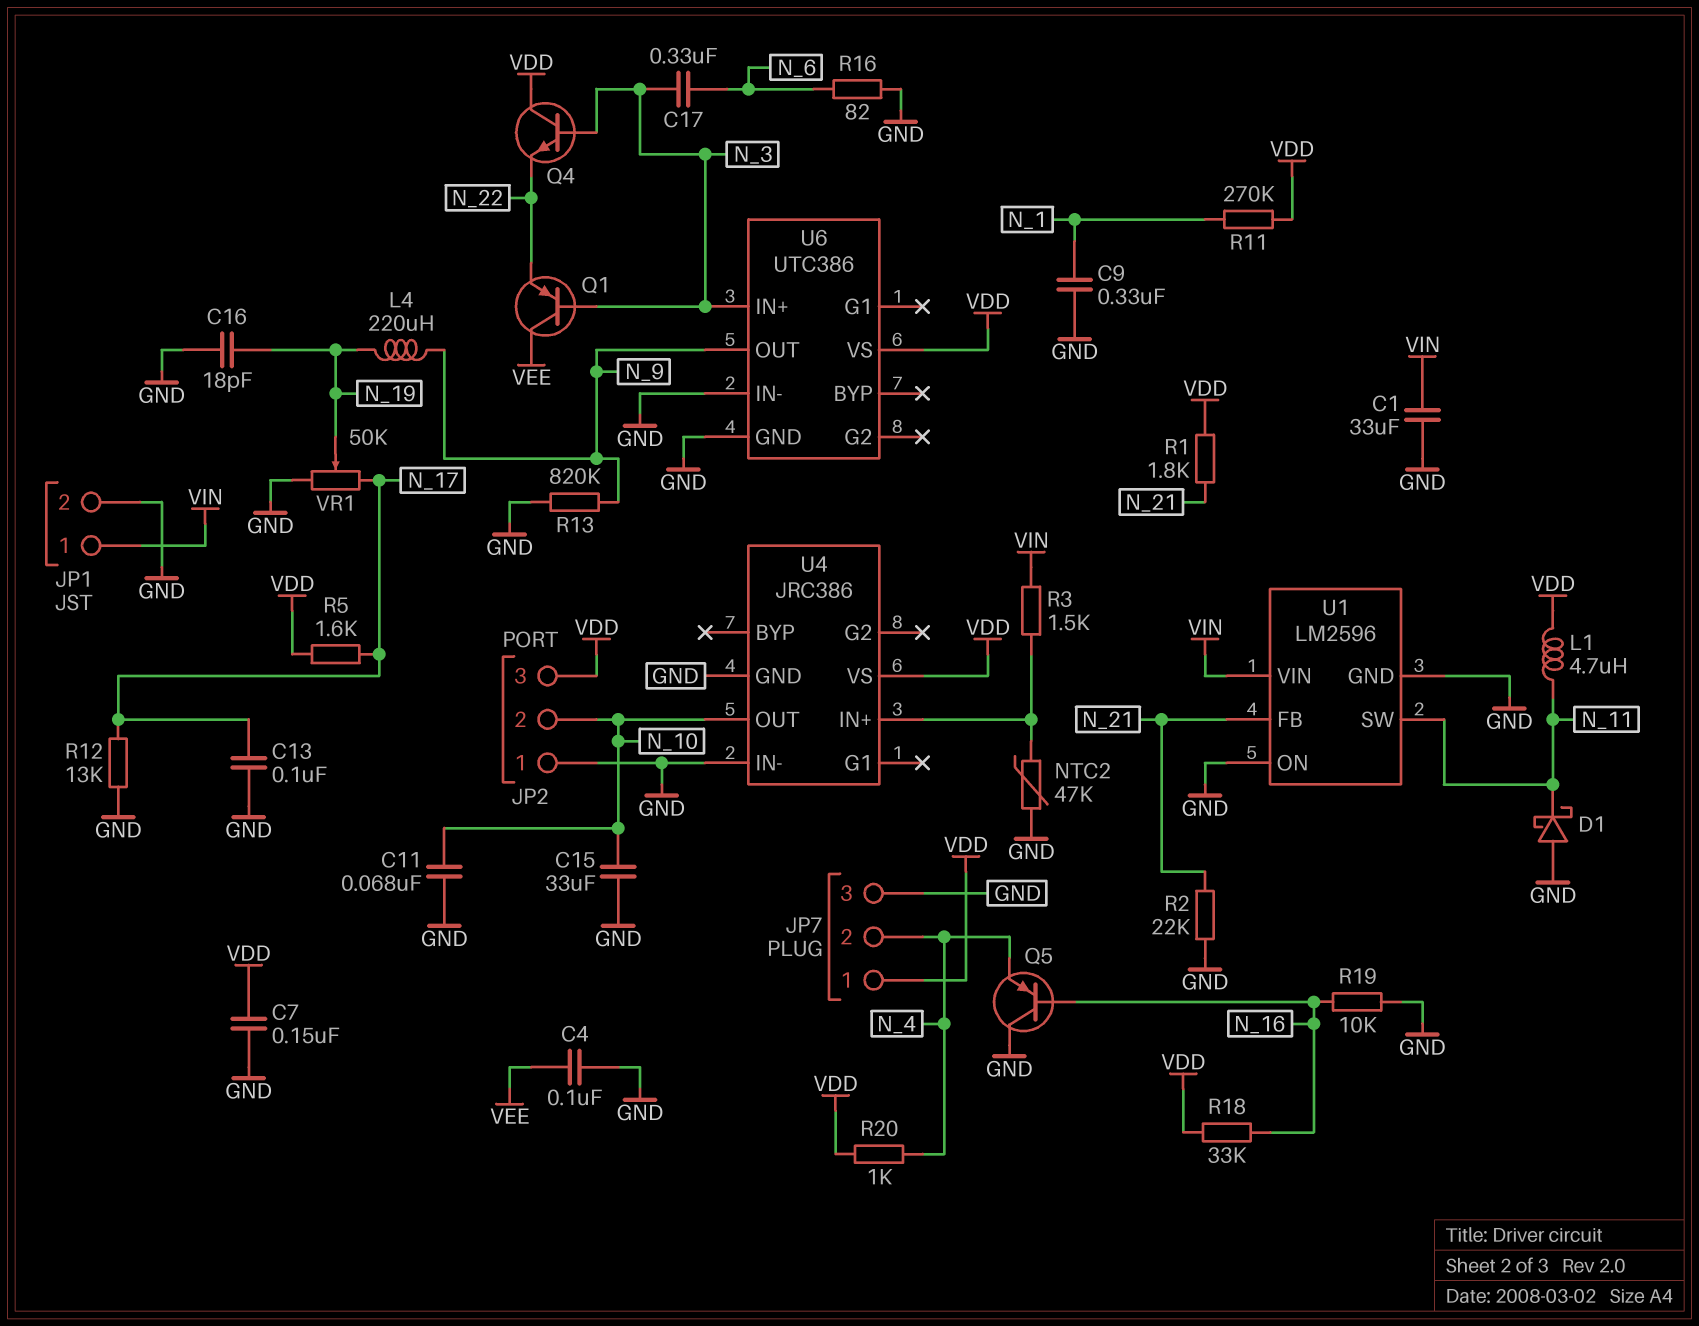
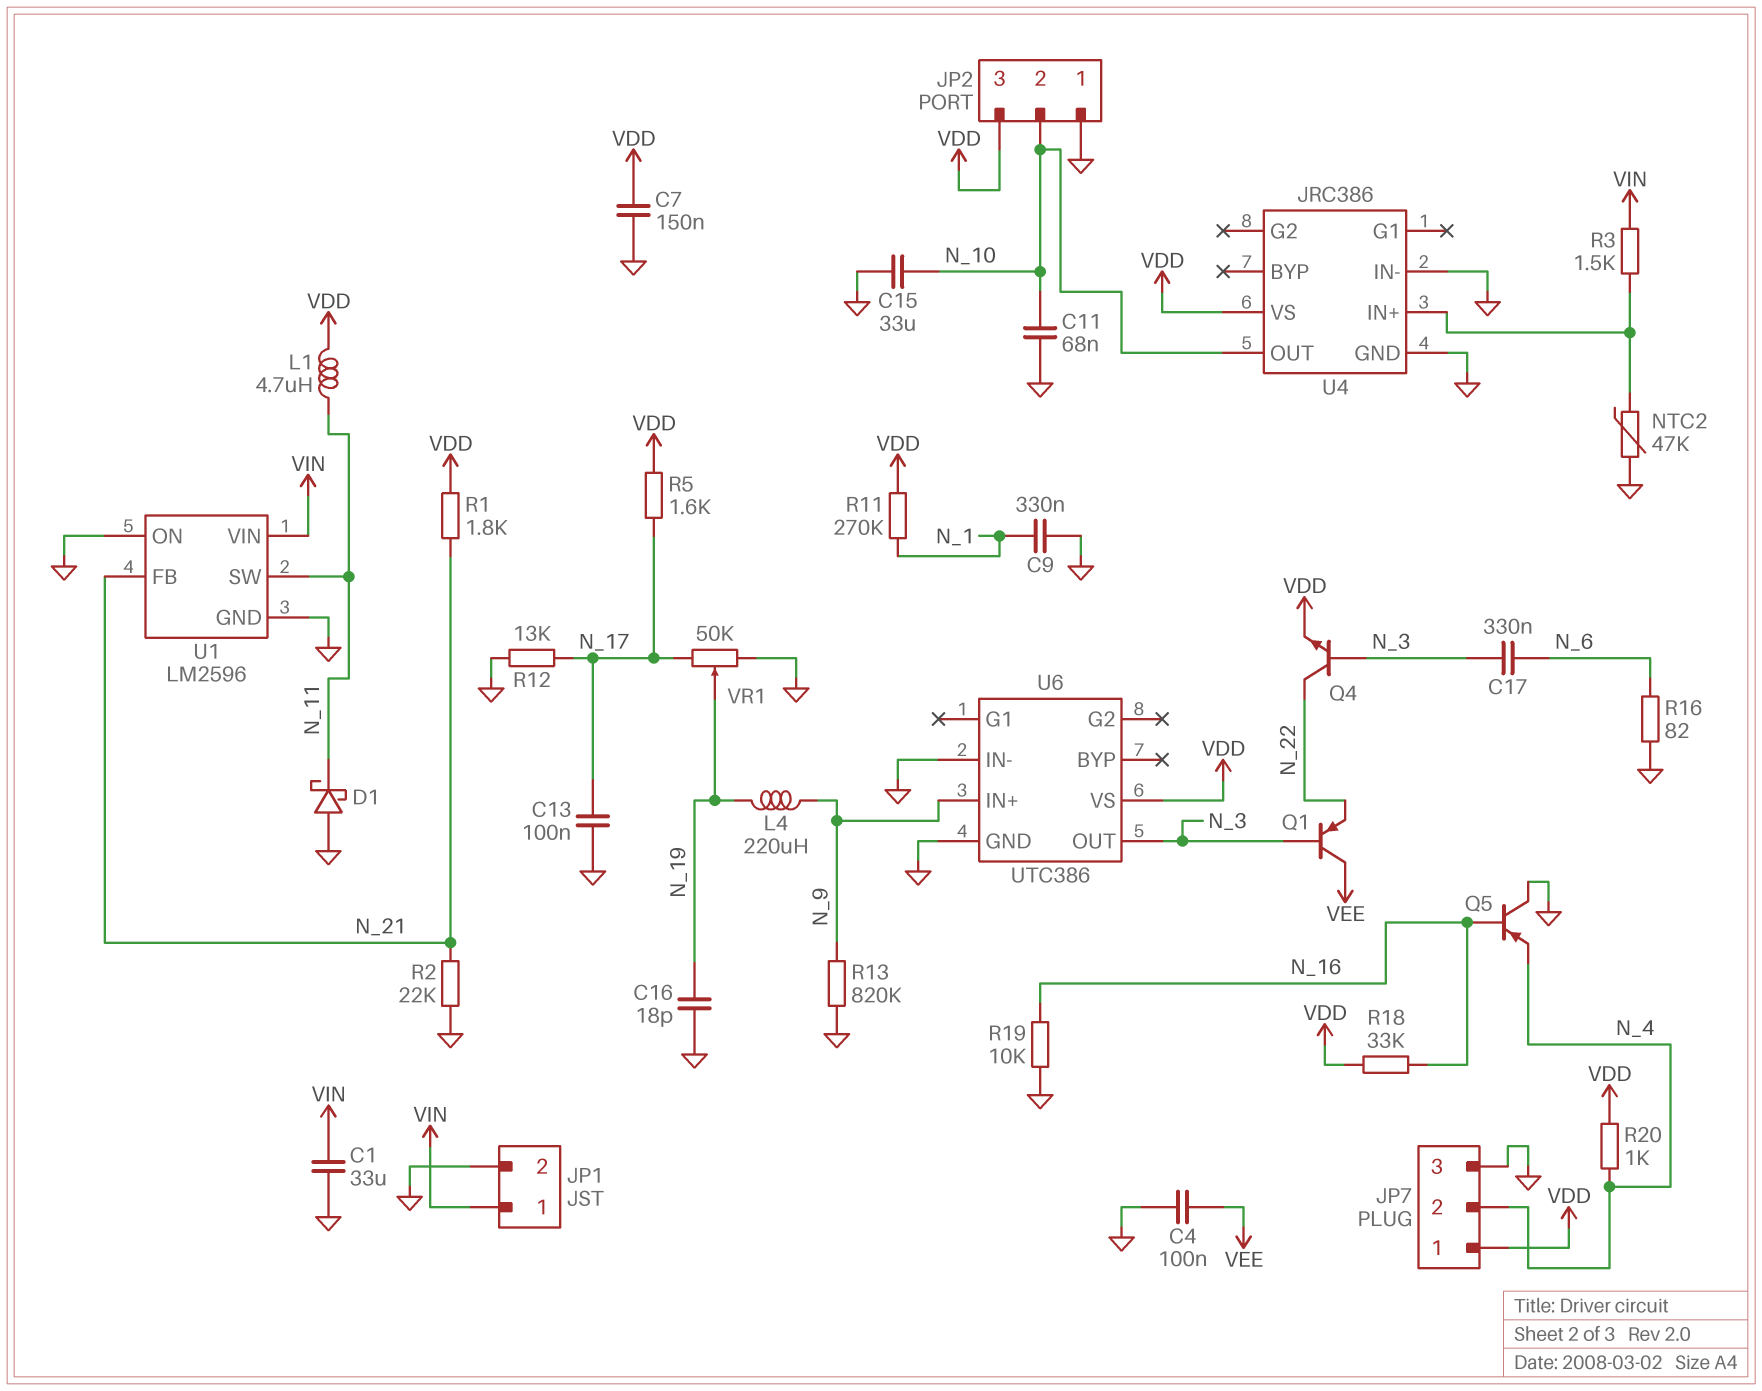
Q4: NPN (B N_3, C VDD, E N_22) -> NPN (B N_3, C N_22, E VDD)
U6 pin IN+: N_3 -> N_9
U6 pin OUT: N_9 -> N_3

